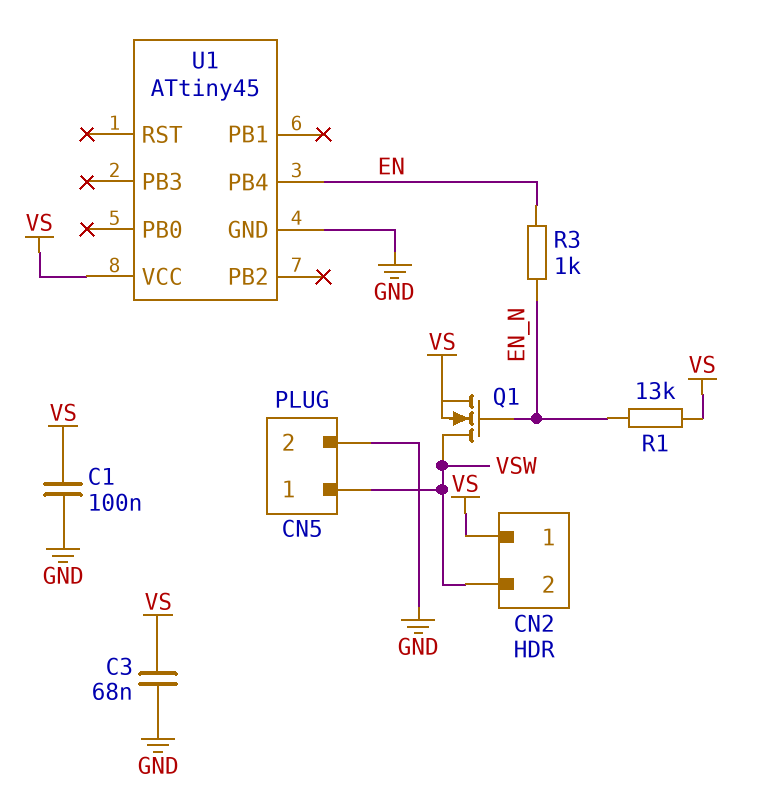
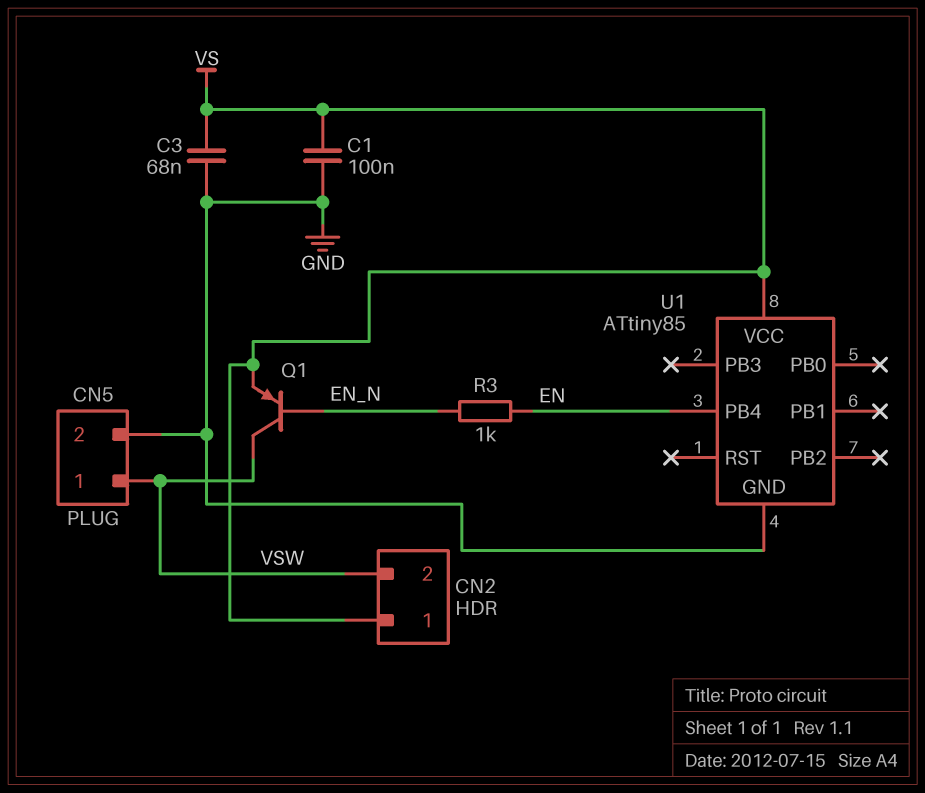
Q1: NMOS (G EN_N, D VSW, S VS) -> PNP (B EN_N, C VSW, E VS)
R1: 13k (EN_N, VS) -> none
U1: ATtiny45 -> ATtiny85

